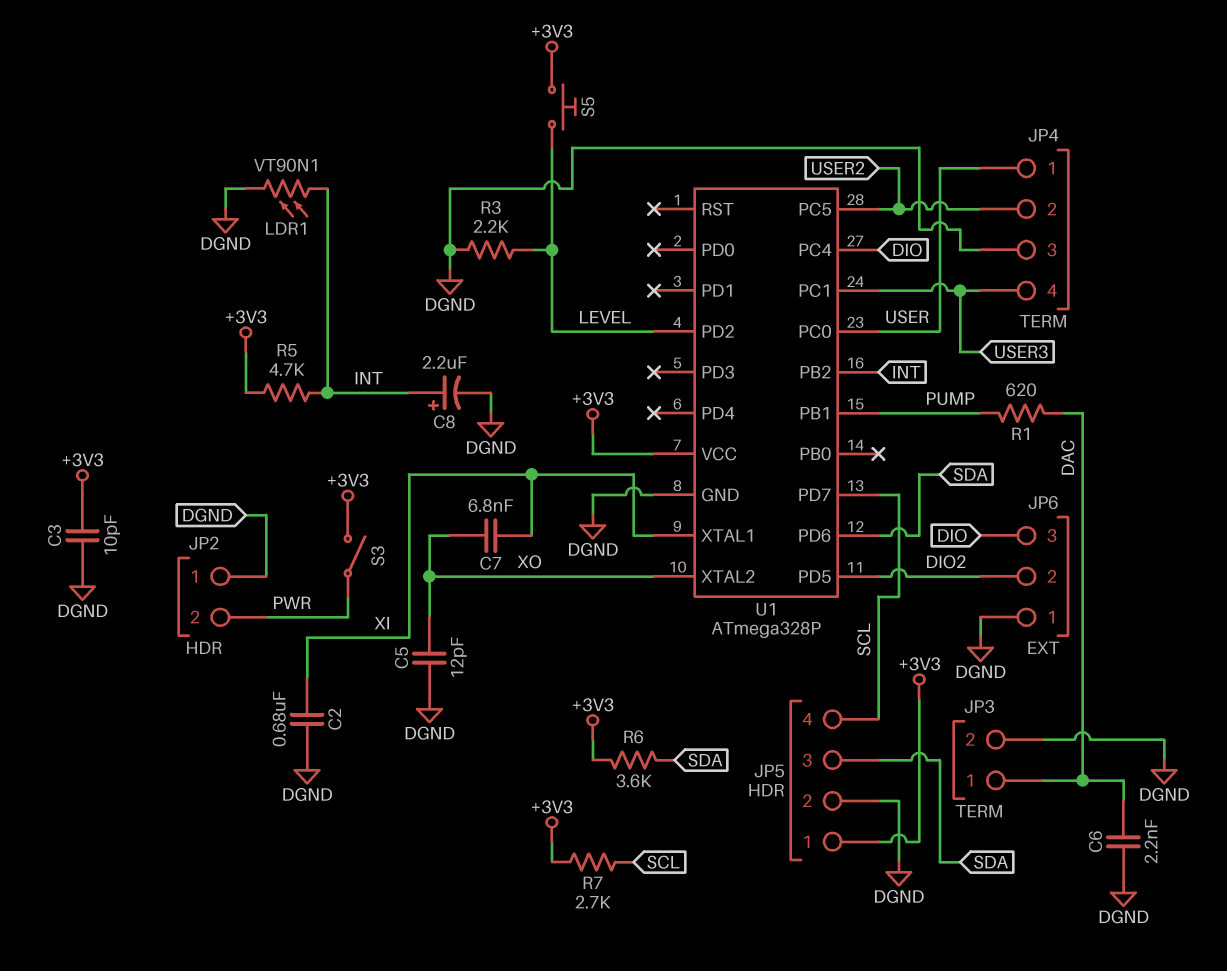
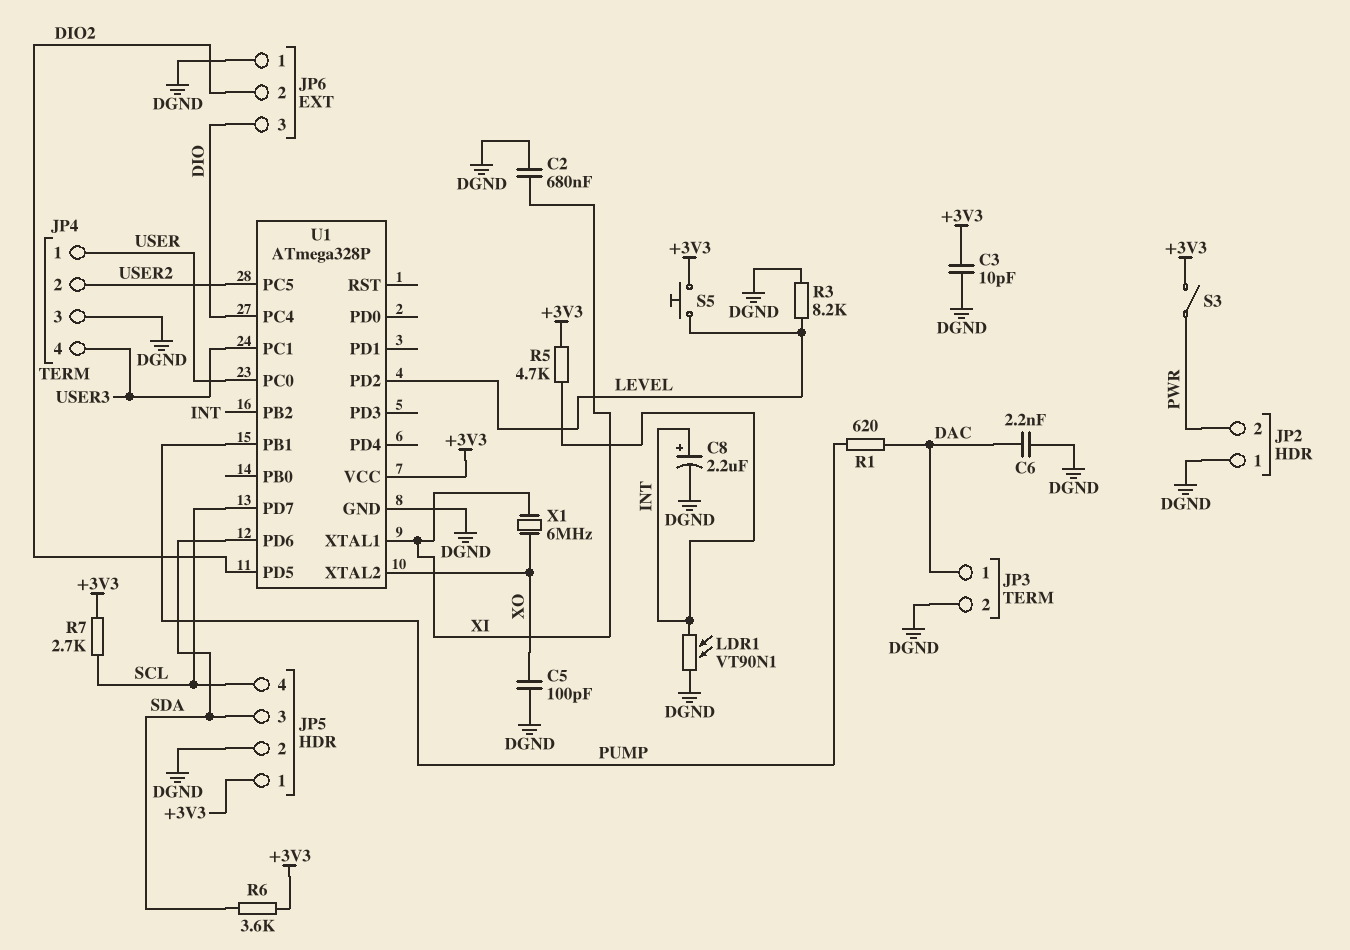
C5: 12pF (DGND, XO) -> 100pF (DGND, XO)
C7: 6.8nF (XI, XO) -> none
R3: 2.2k (DGND, LEVEL) -> 8.2k (DGND, LEVEL)
X1: none -> 6MHz (XI, XO)

